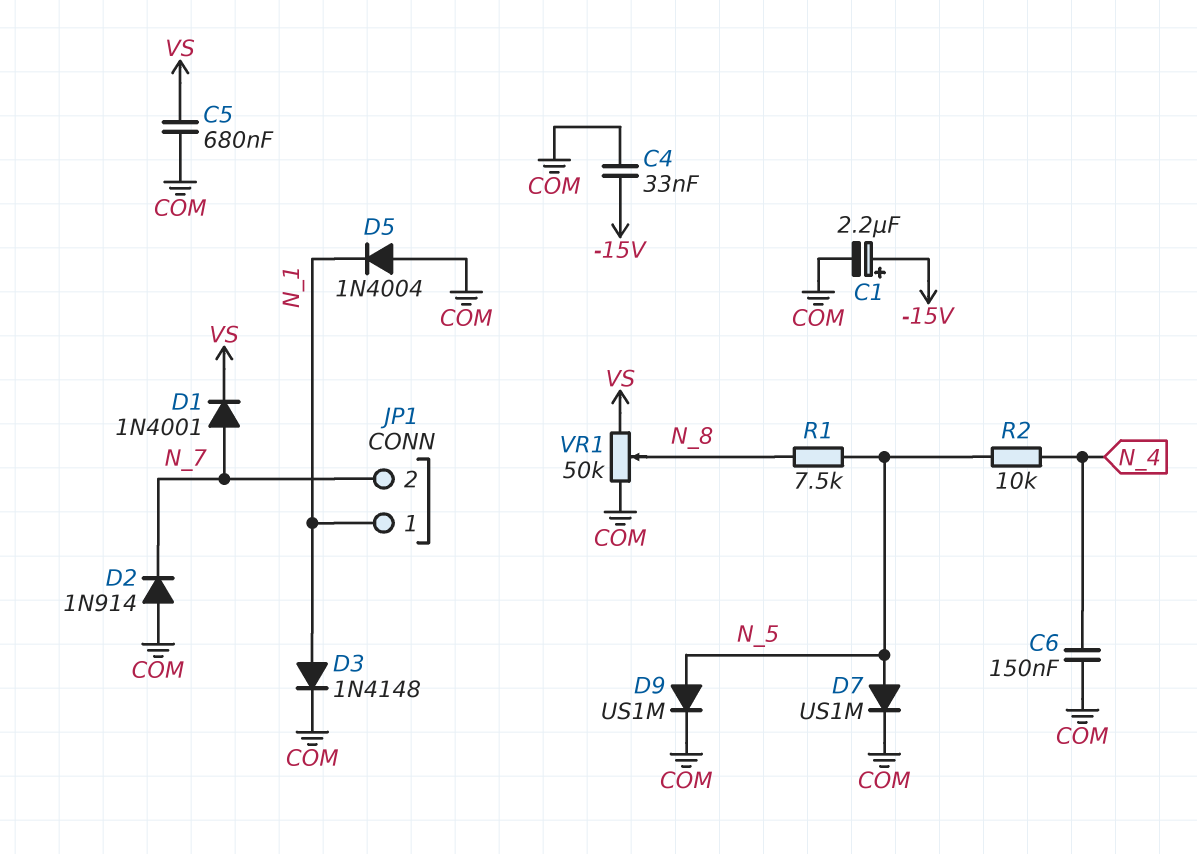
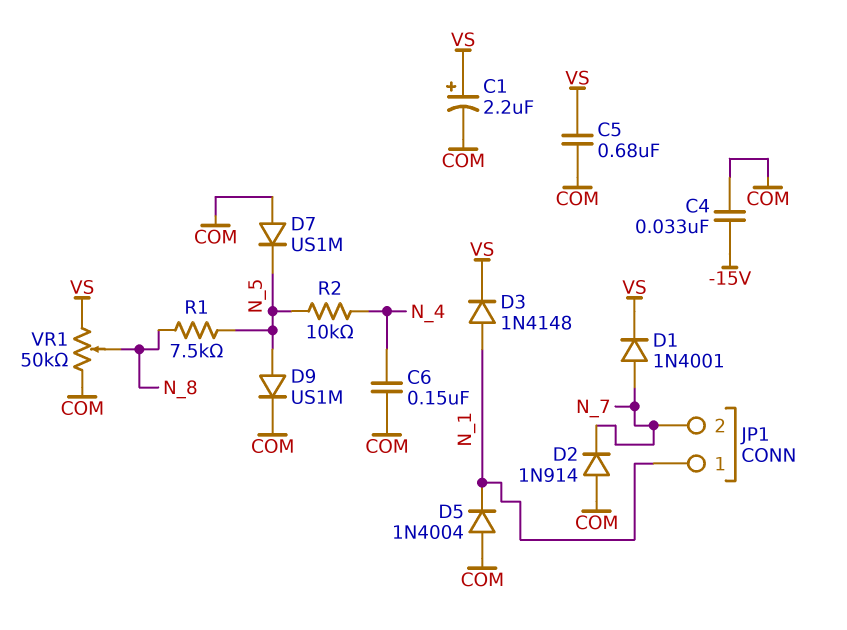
C1: 2.2uF (plus -15V, minus COM) -> 2.2uF (plus VS, minus COM)
D3: diode 1N4148 (A N_1, K COM) -> diode 1N4148 (A N_1, K VS)
D7: diode US1M (A N_5, K COM) -> diode US1M (A COM, K N_5)

